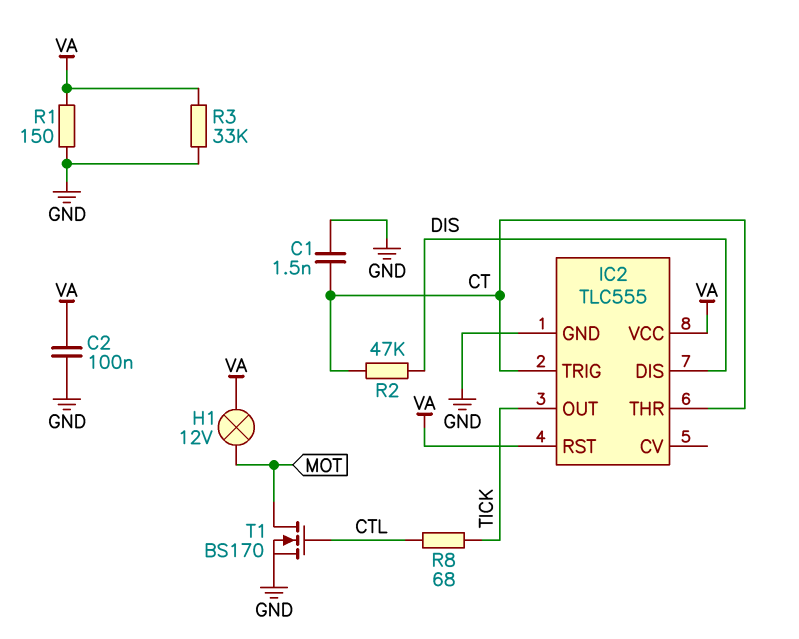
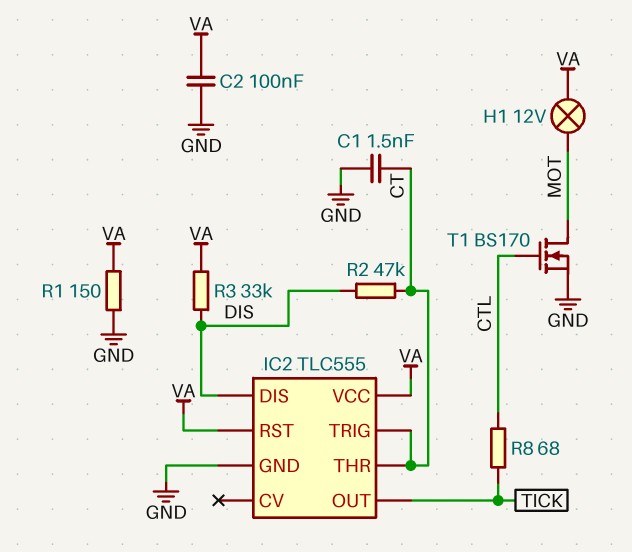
R3: 33k (GND, VA) -> 33k (DIS, VA)

